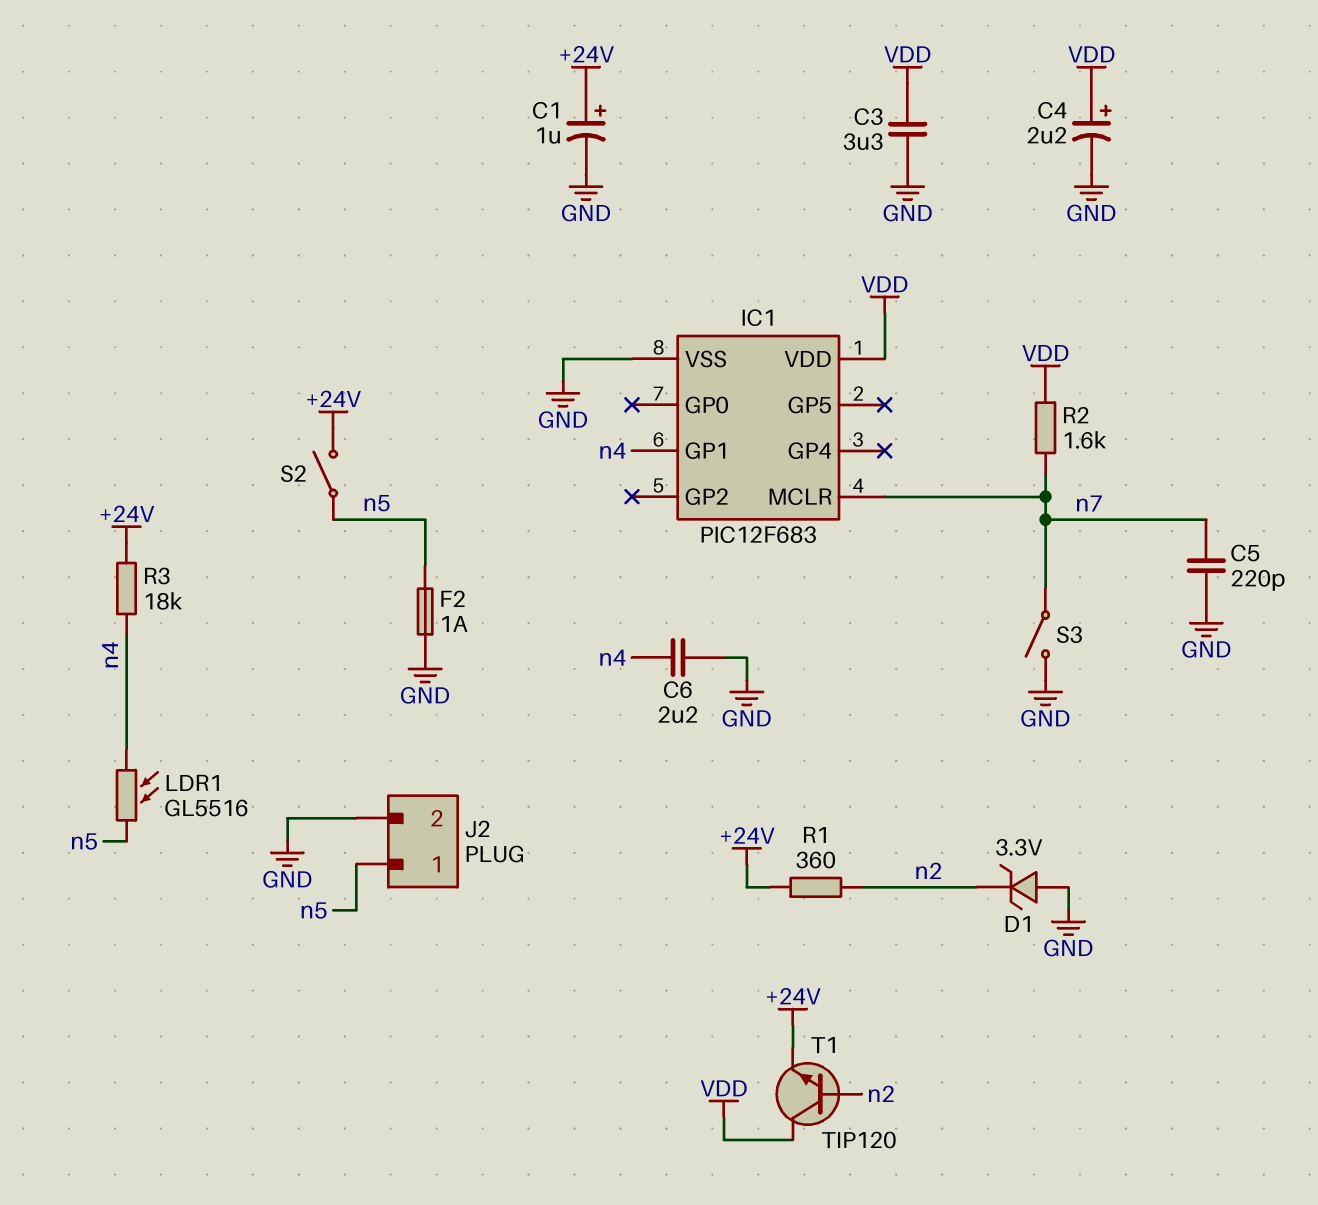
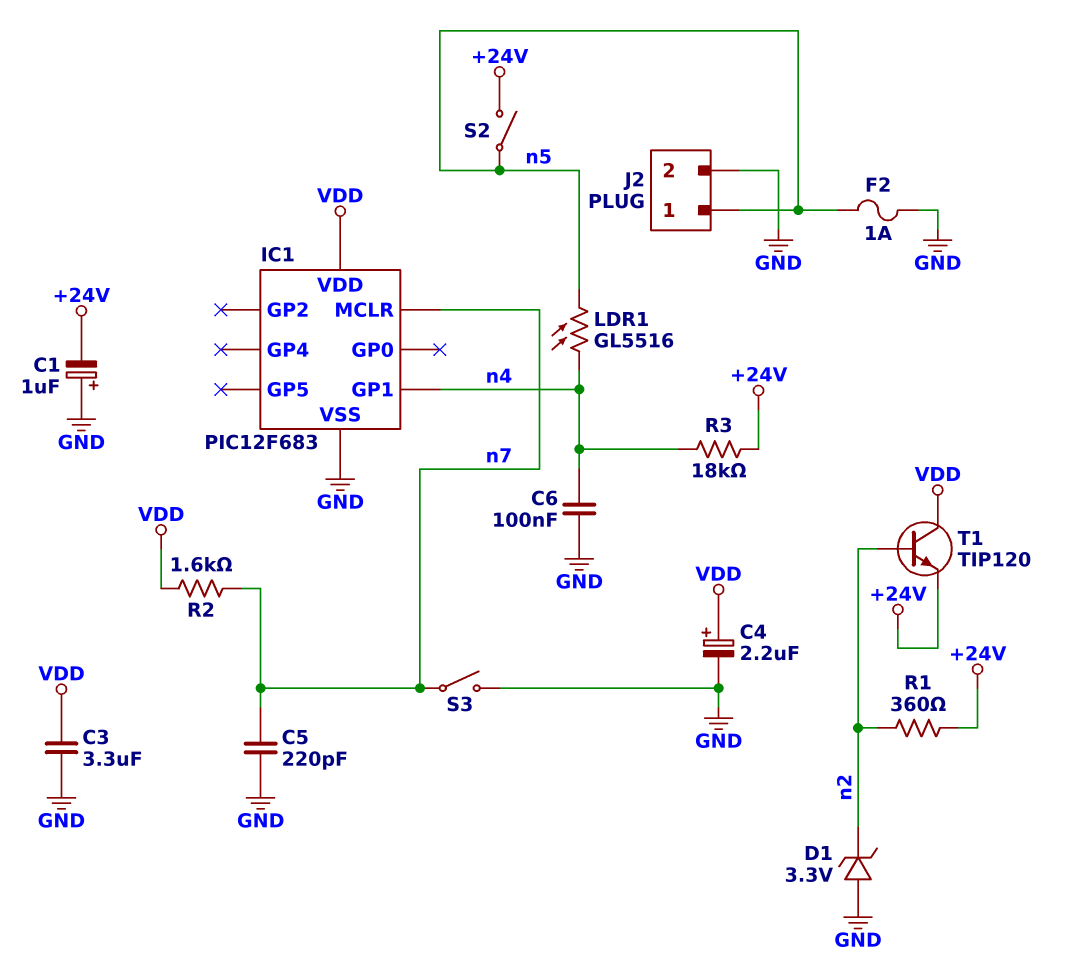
C1: 1uF (plus +24V, minus GND) -> 1uF (plus GND, minus +24V)
C6: 2.2uF (GND, n4) -> 100nF (GND, n4)

